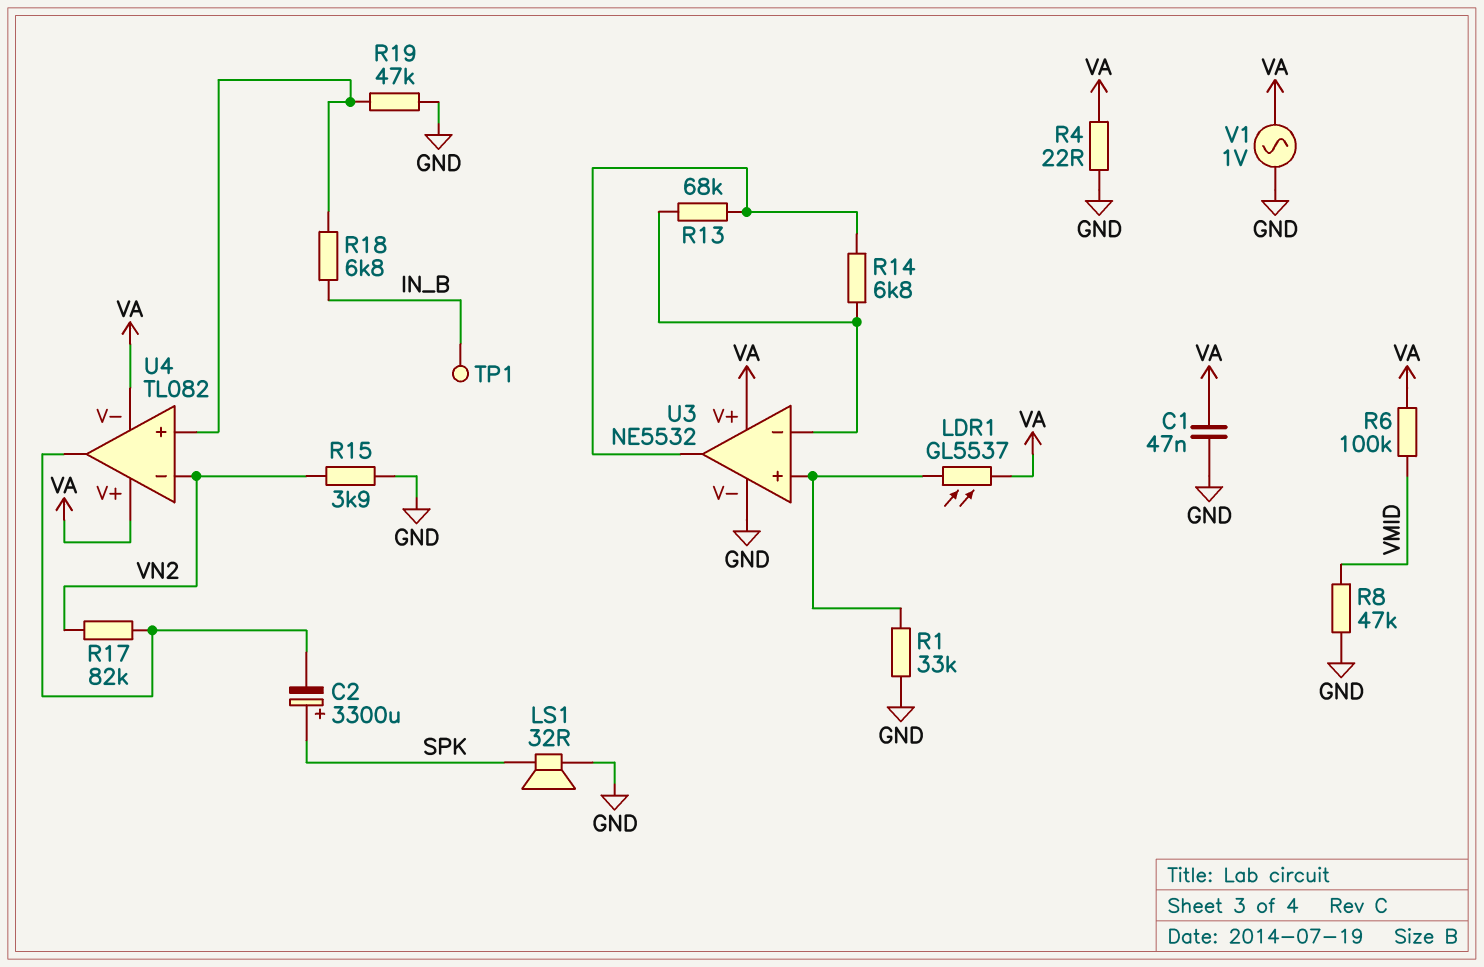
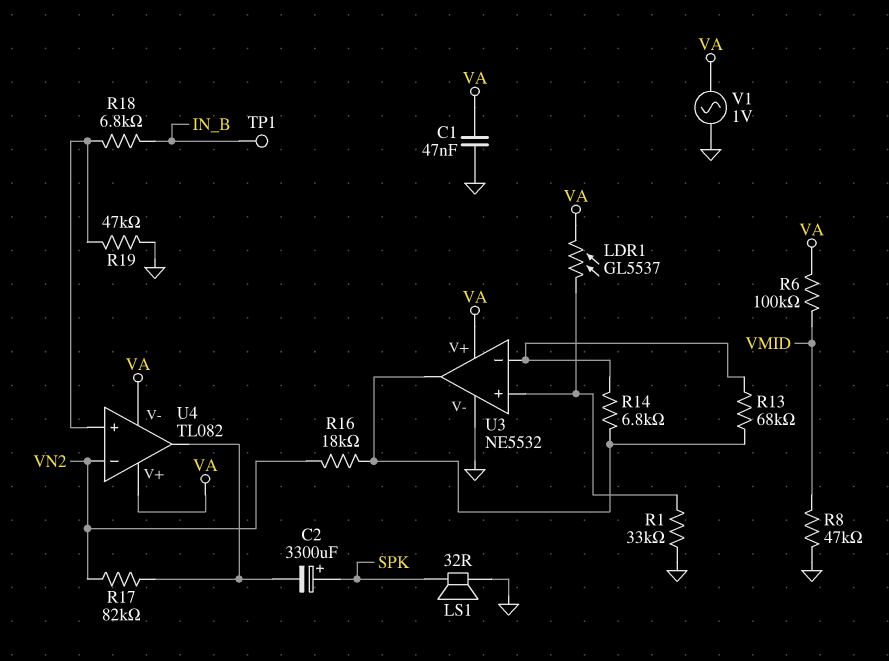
R4: 22 (GND, VA) -> none
R15: 3.9k (GND, VN2) -> none
R16: none -> 18k (U3/out, VN2)

